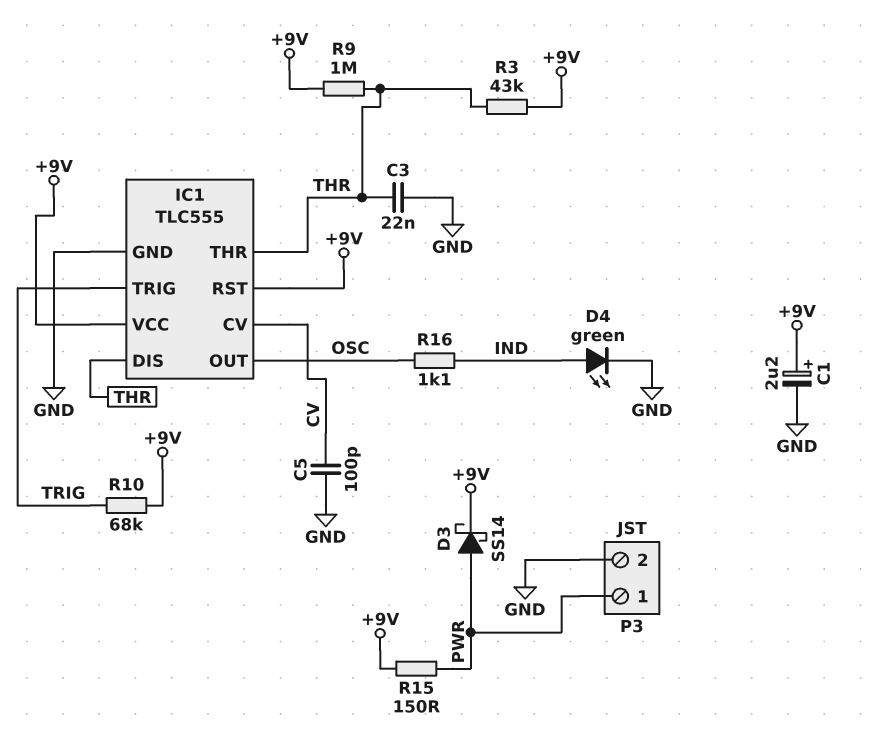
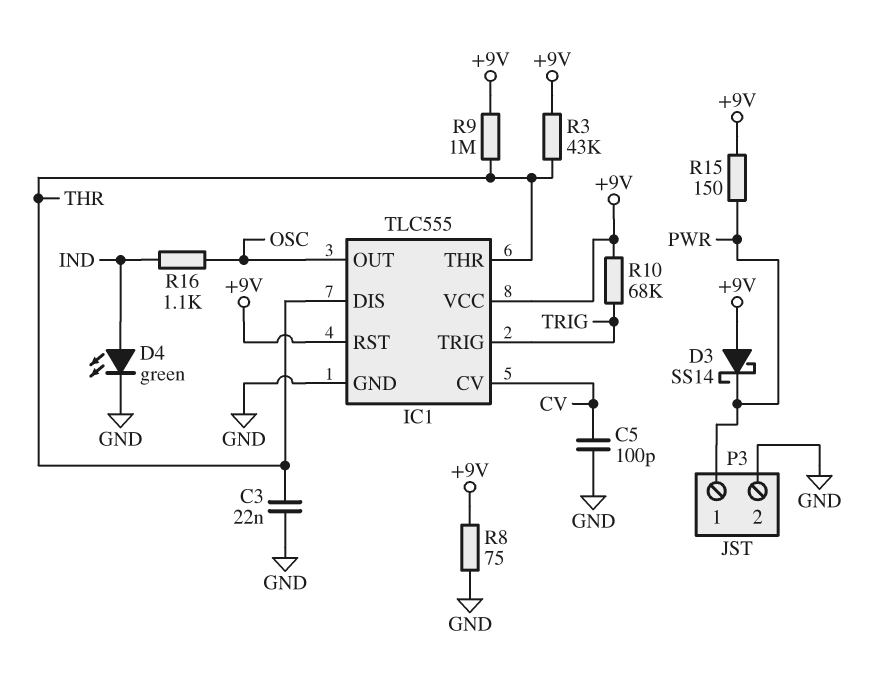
C1: 2.2uF (plus +9V, minus GND) -> none
D3: schottky SS14 (A PWR, K +9V) -> schottky SS14 (A +9V, K PWR)
R8: none -> 75 (+9V, GND)

